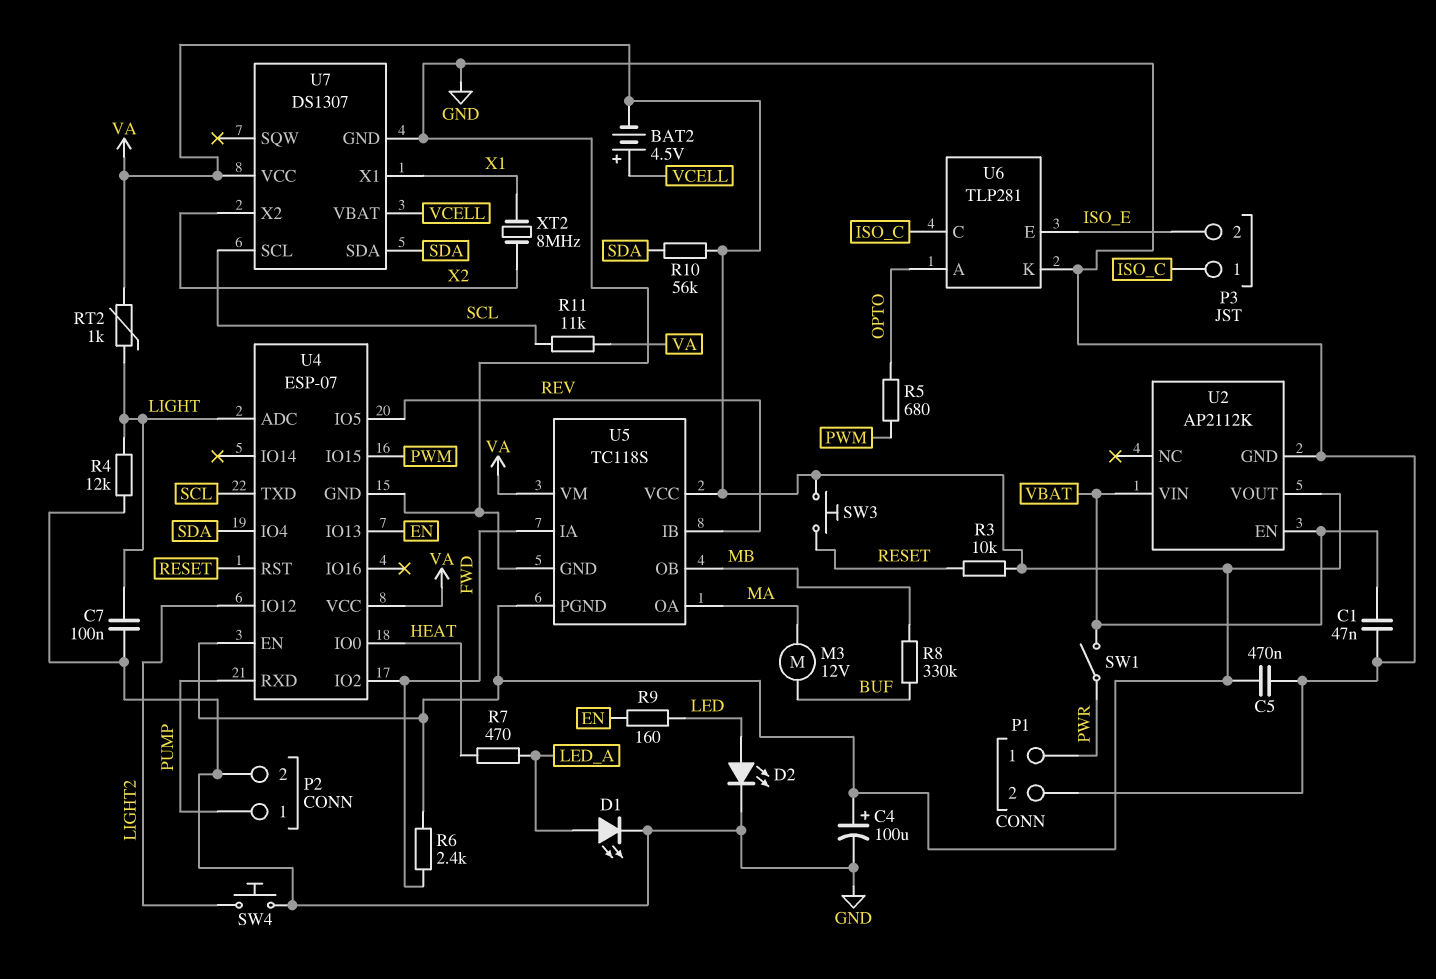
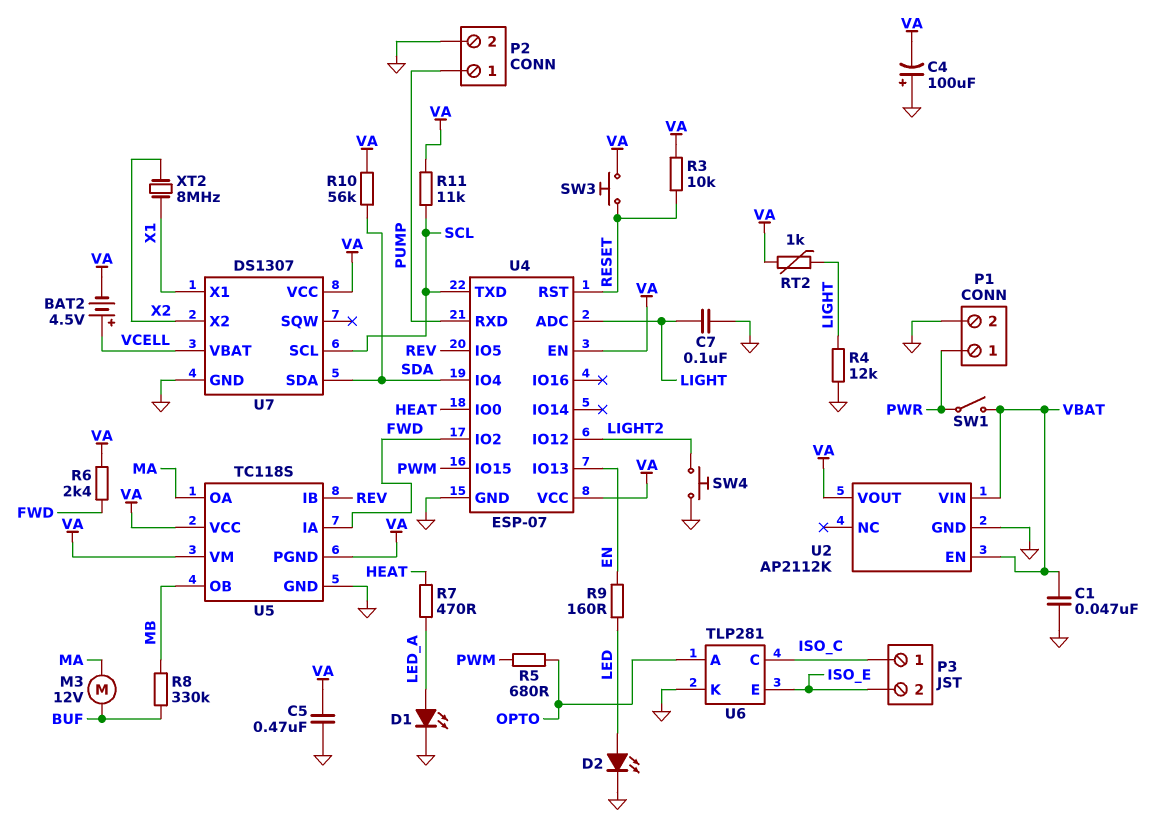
C4: 100uF (plus VA, minus GND) -> 100uF (plus GND, minus VA)

